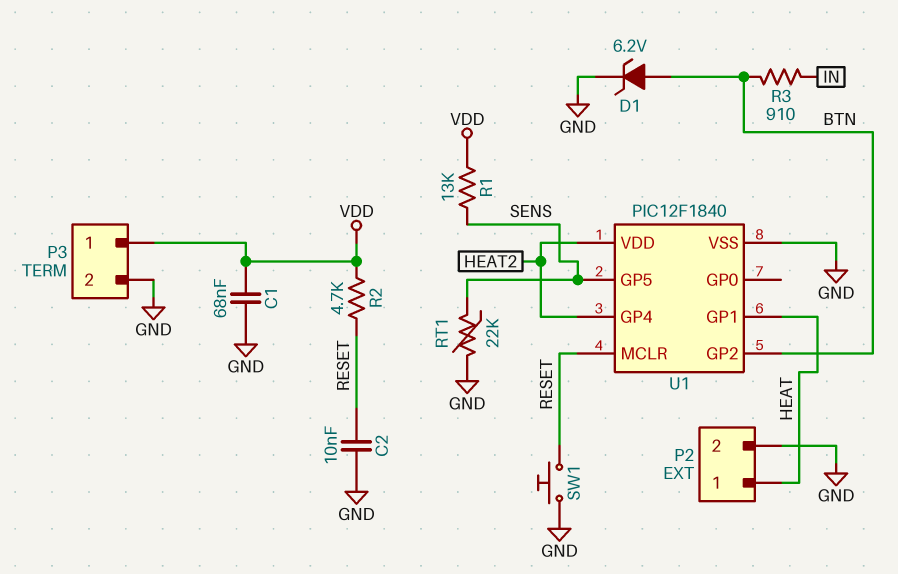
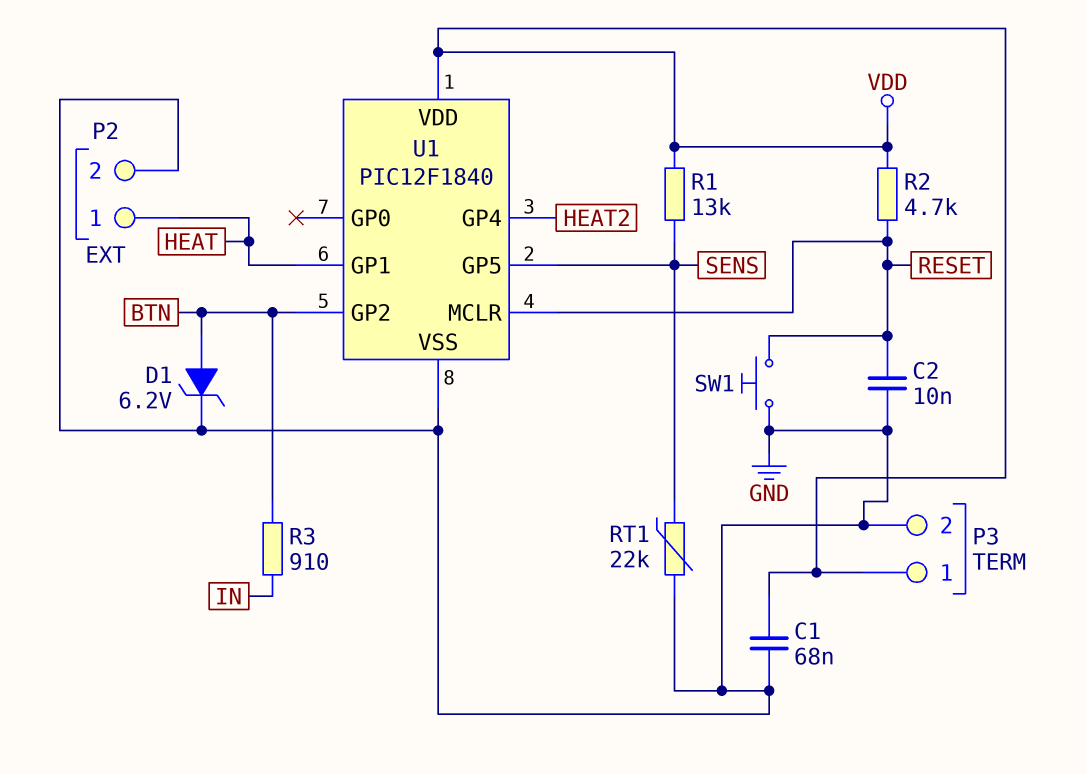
U1 pin VDD: HEAT2 -> VDD

